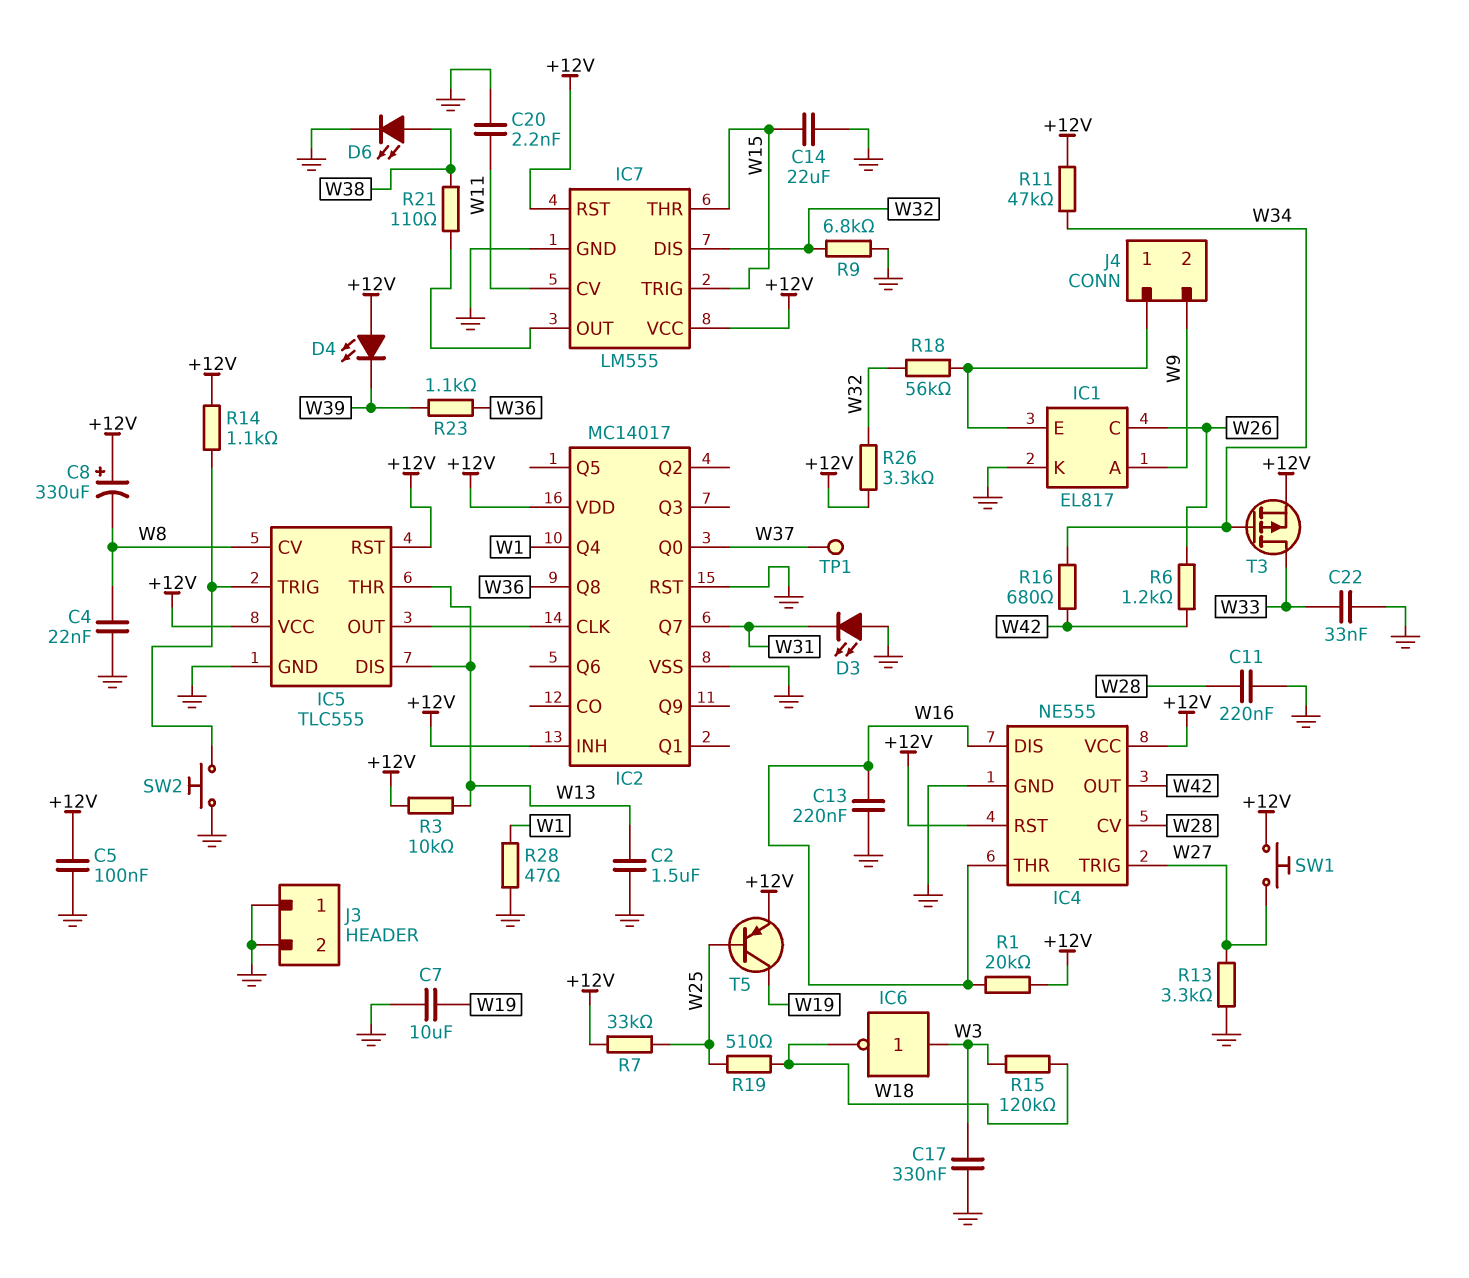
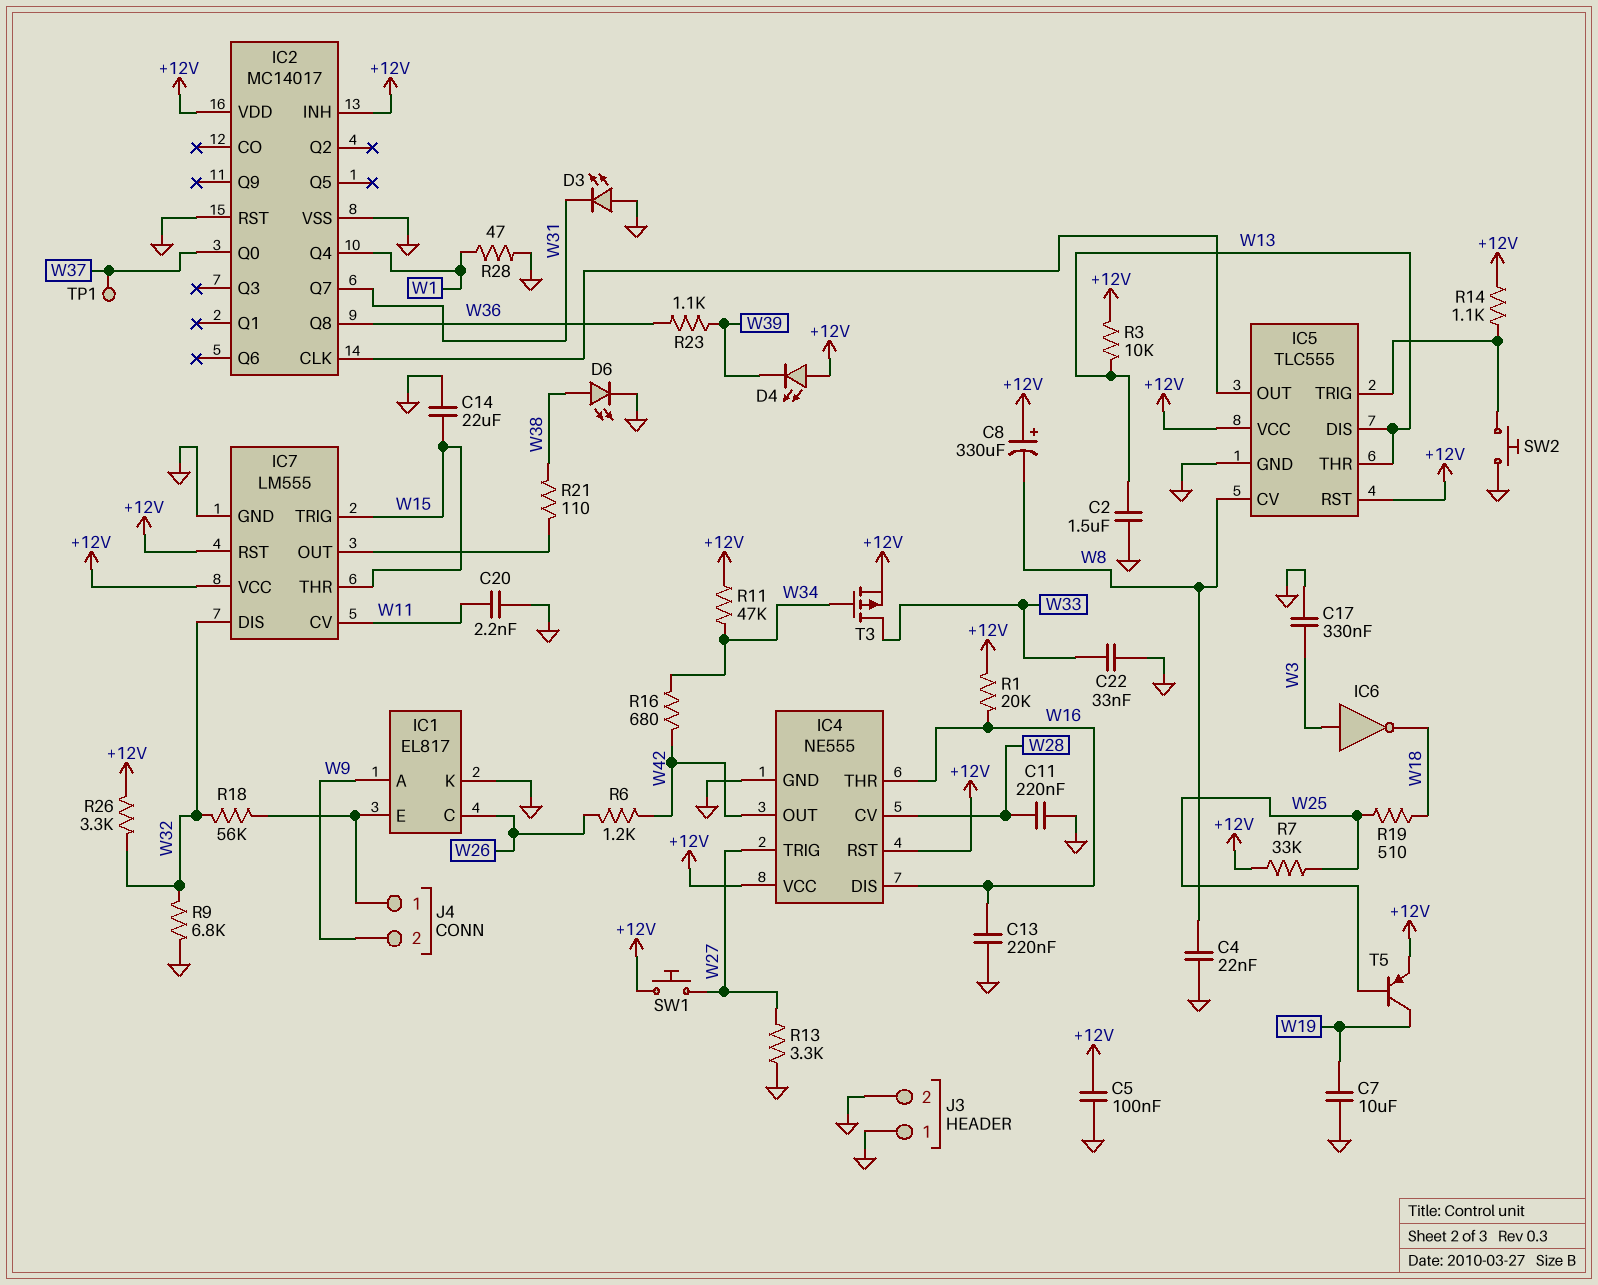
R15: 120k (W3, W18) -> none

